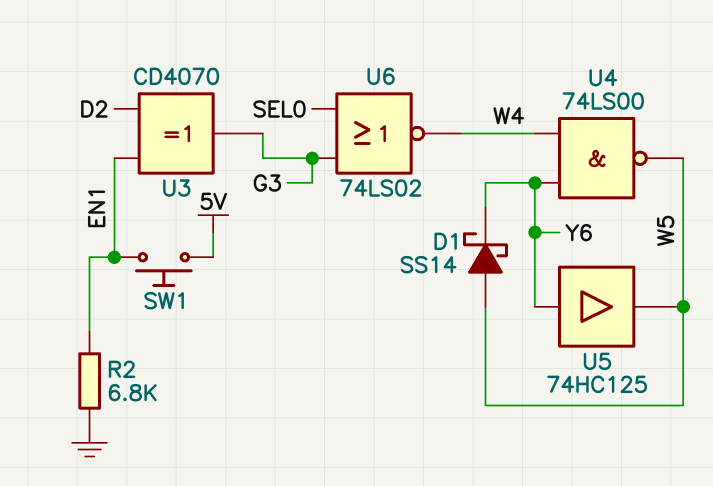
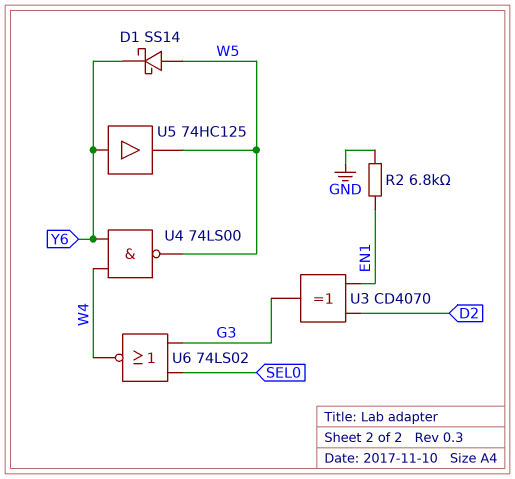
SW1: button (5V, EN1) -> none

